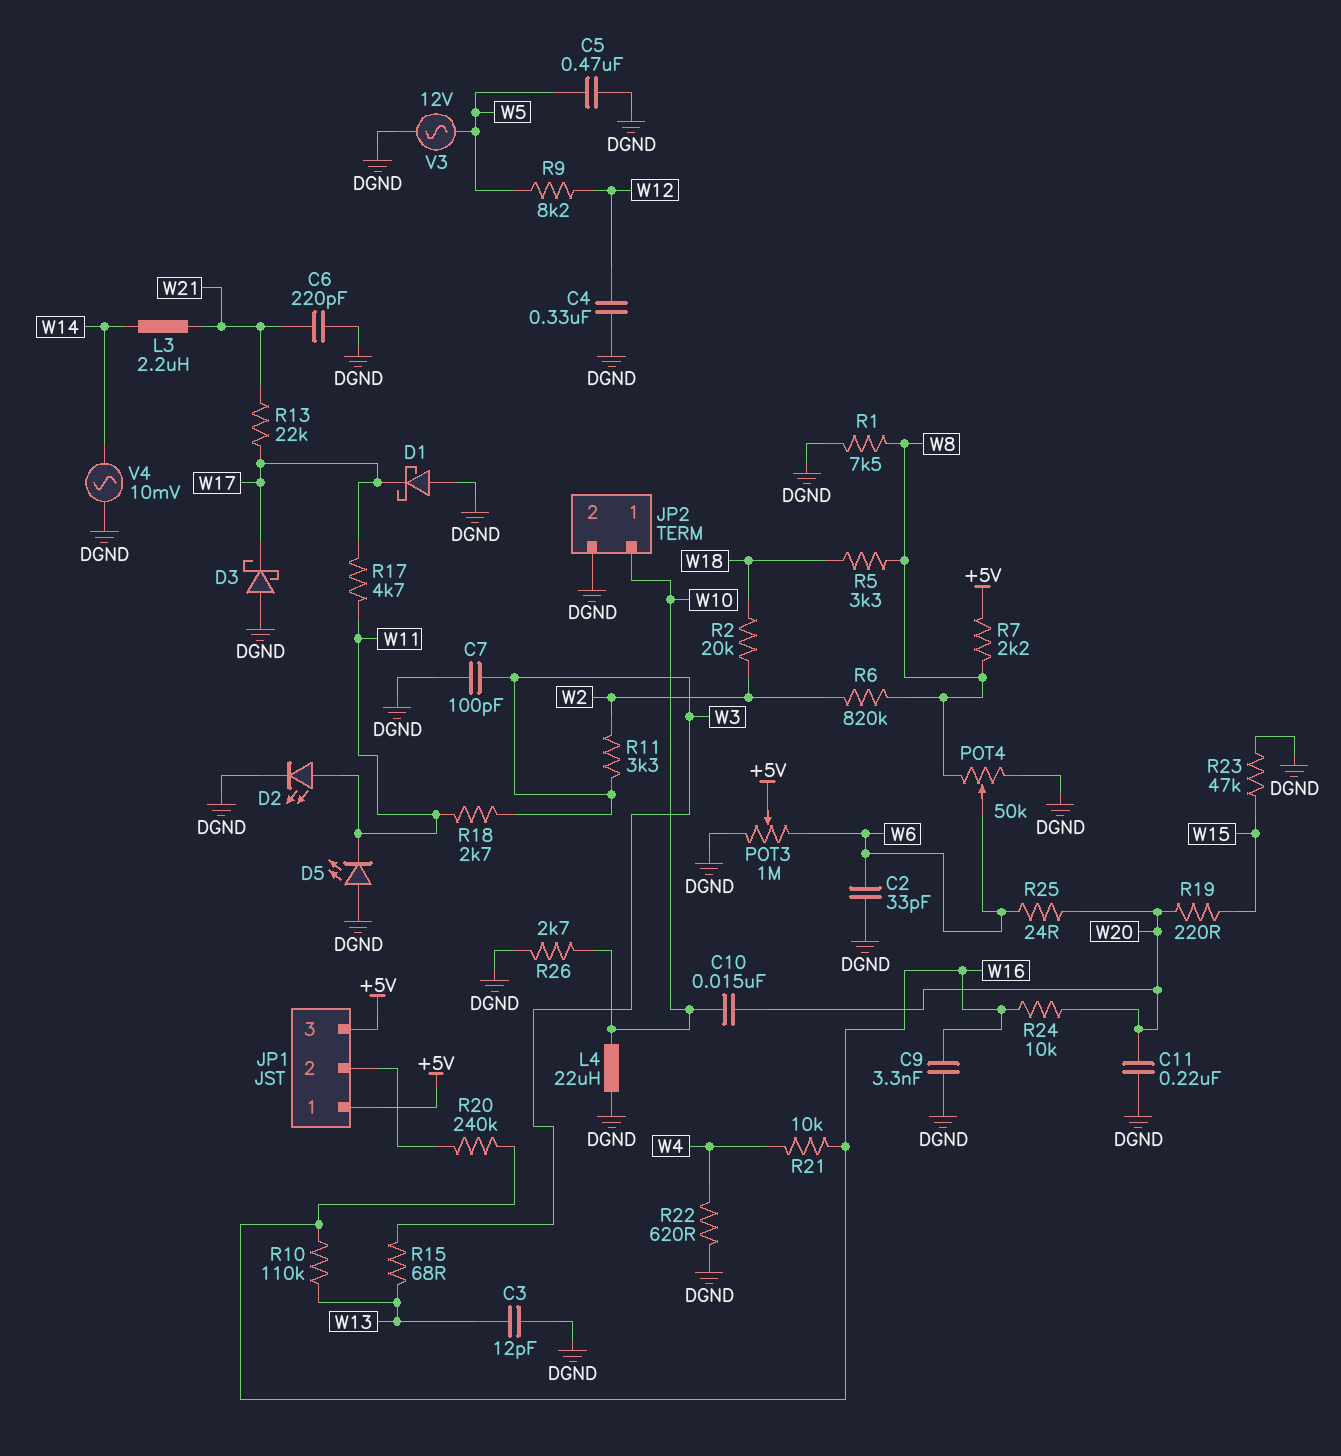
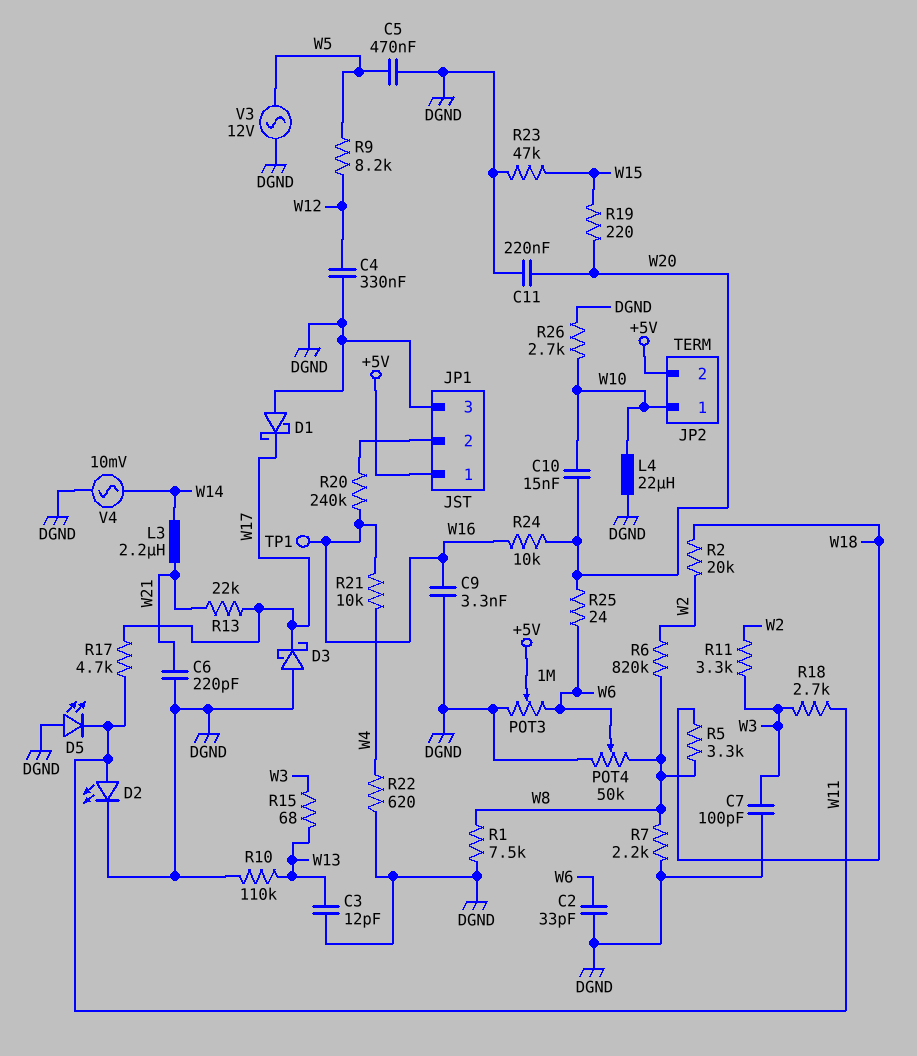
JP1 pin 3: +5V -> DGND
JP2 pin 2: DGND -> +5V
R7: 2.2k (+5V, W8) -> 2.2k (DGND, W8)
R10: 110k (W13, W16) -> 110k (DGND, W13)
TP1: none -> test point (W16)

